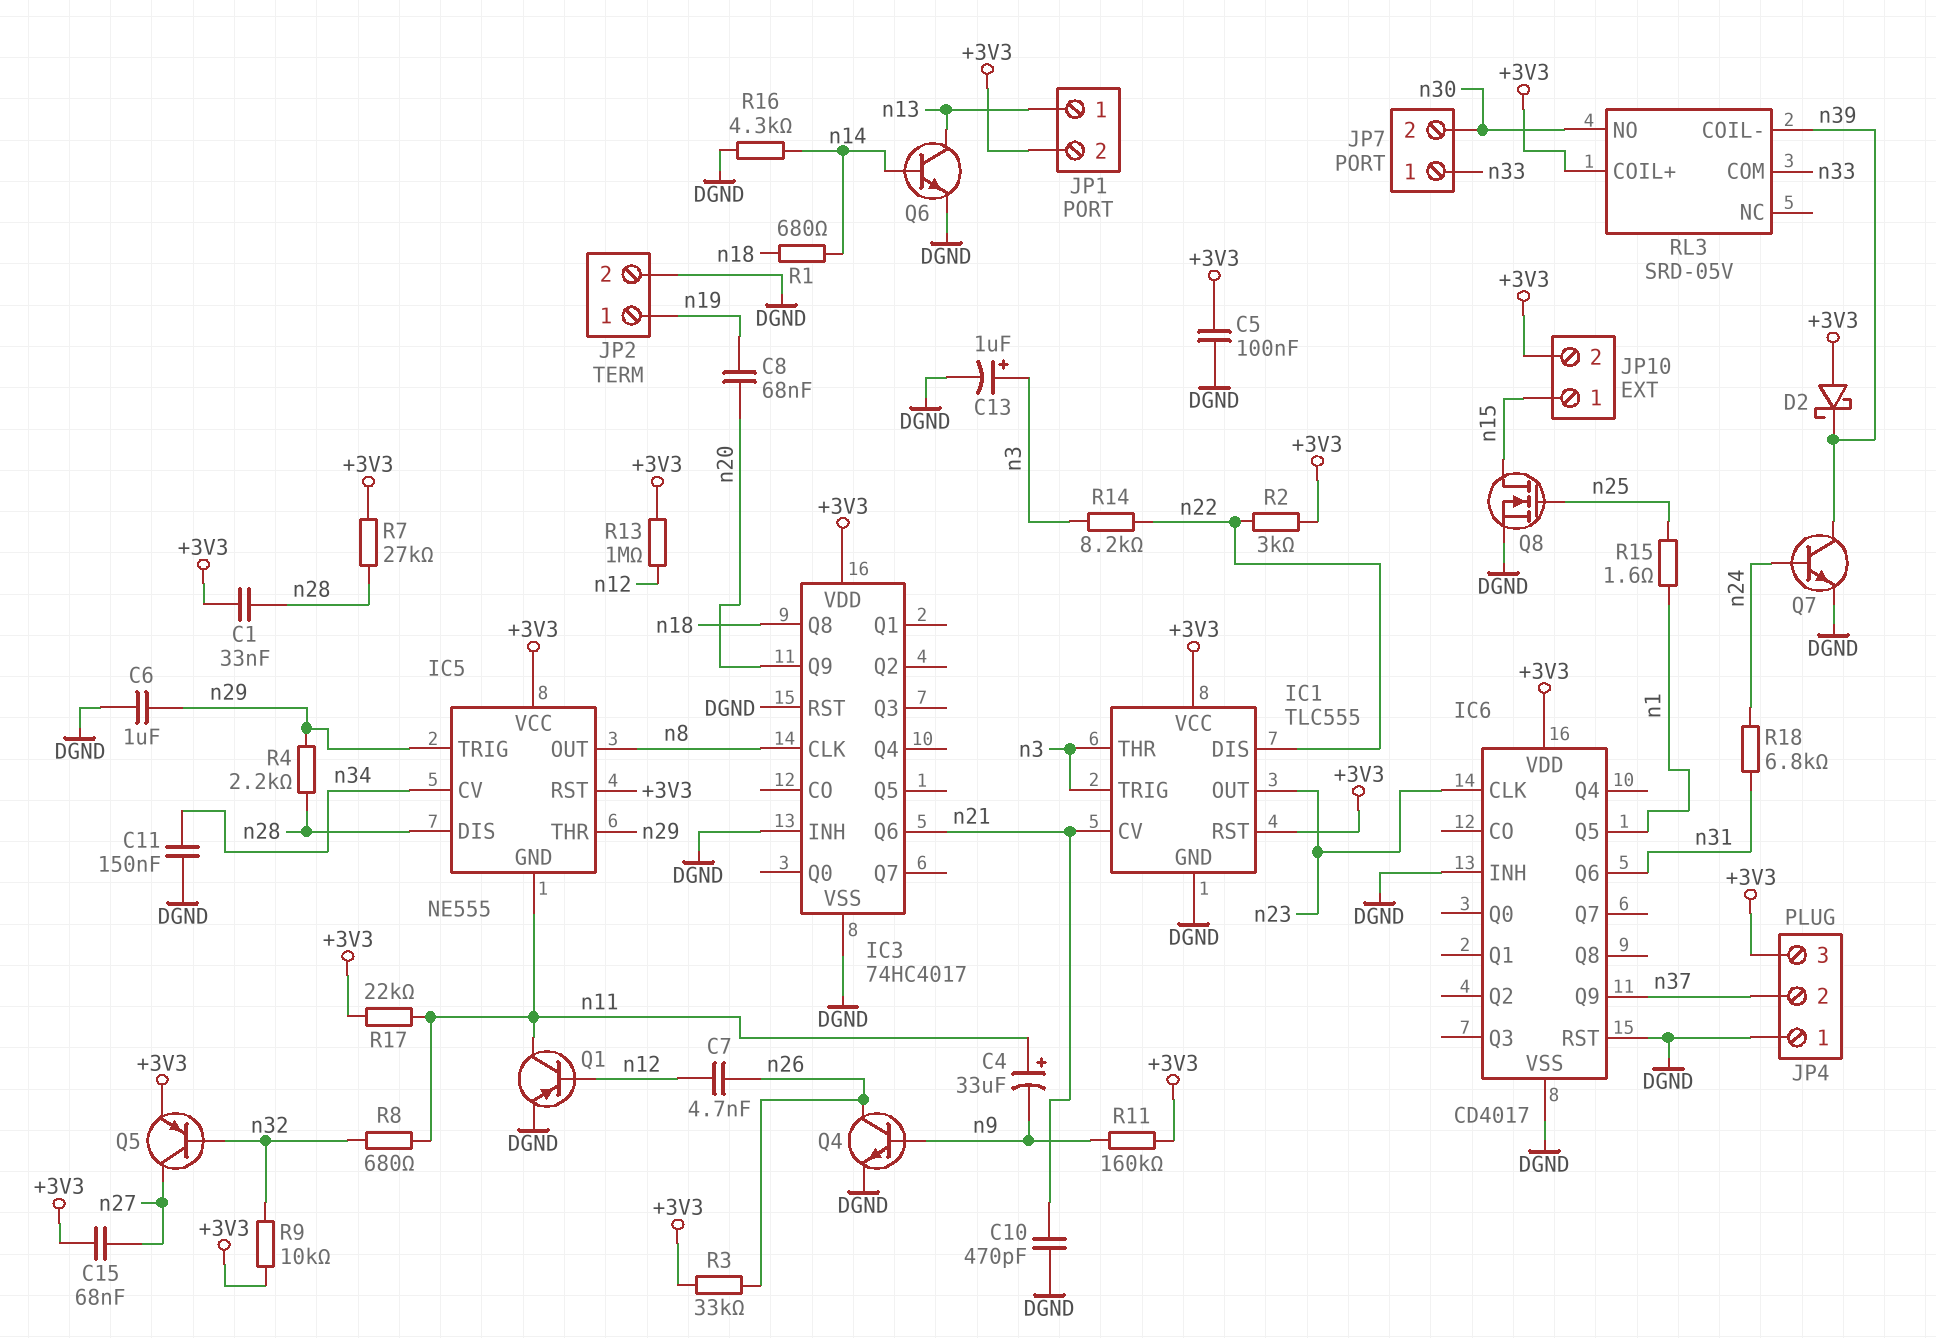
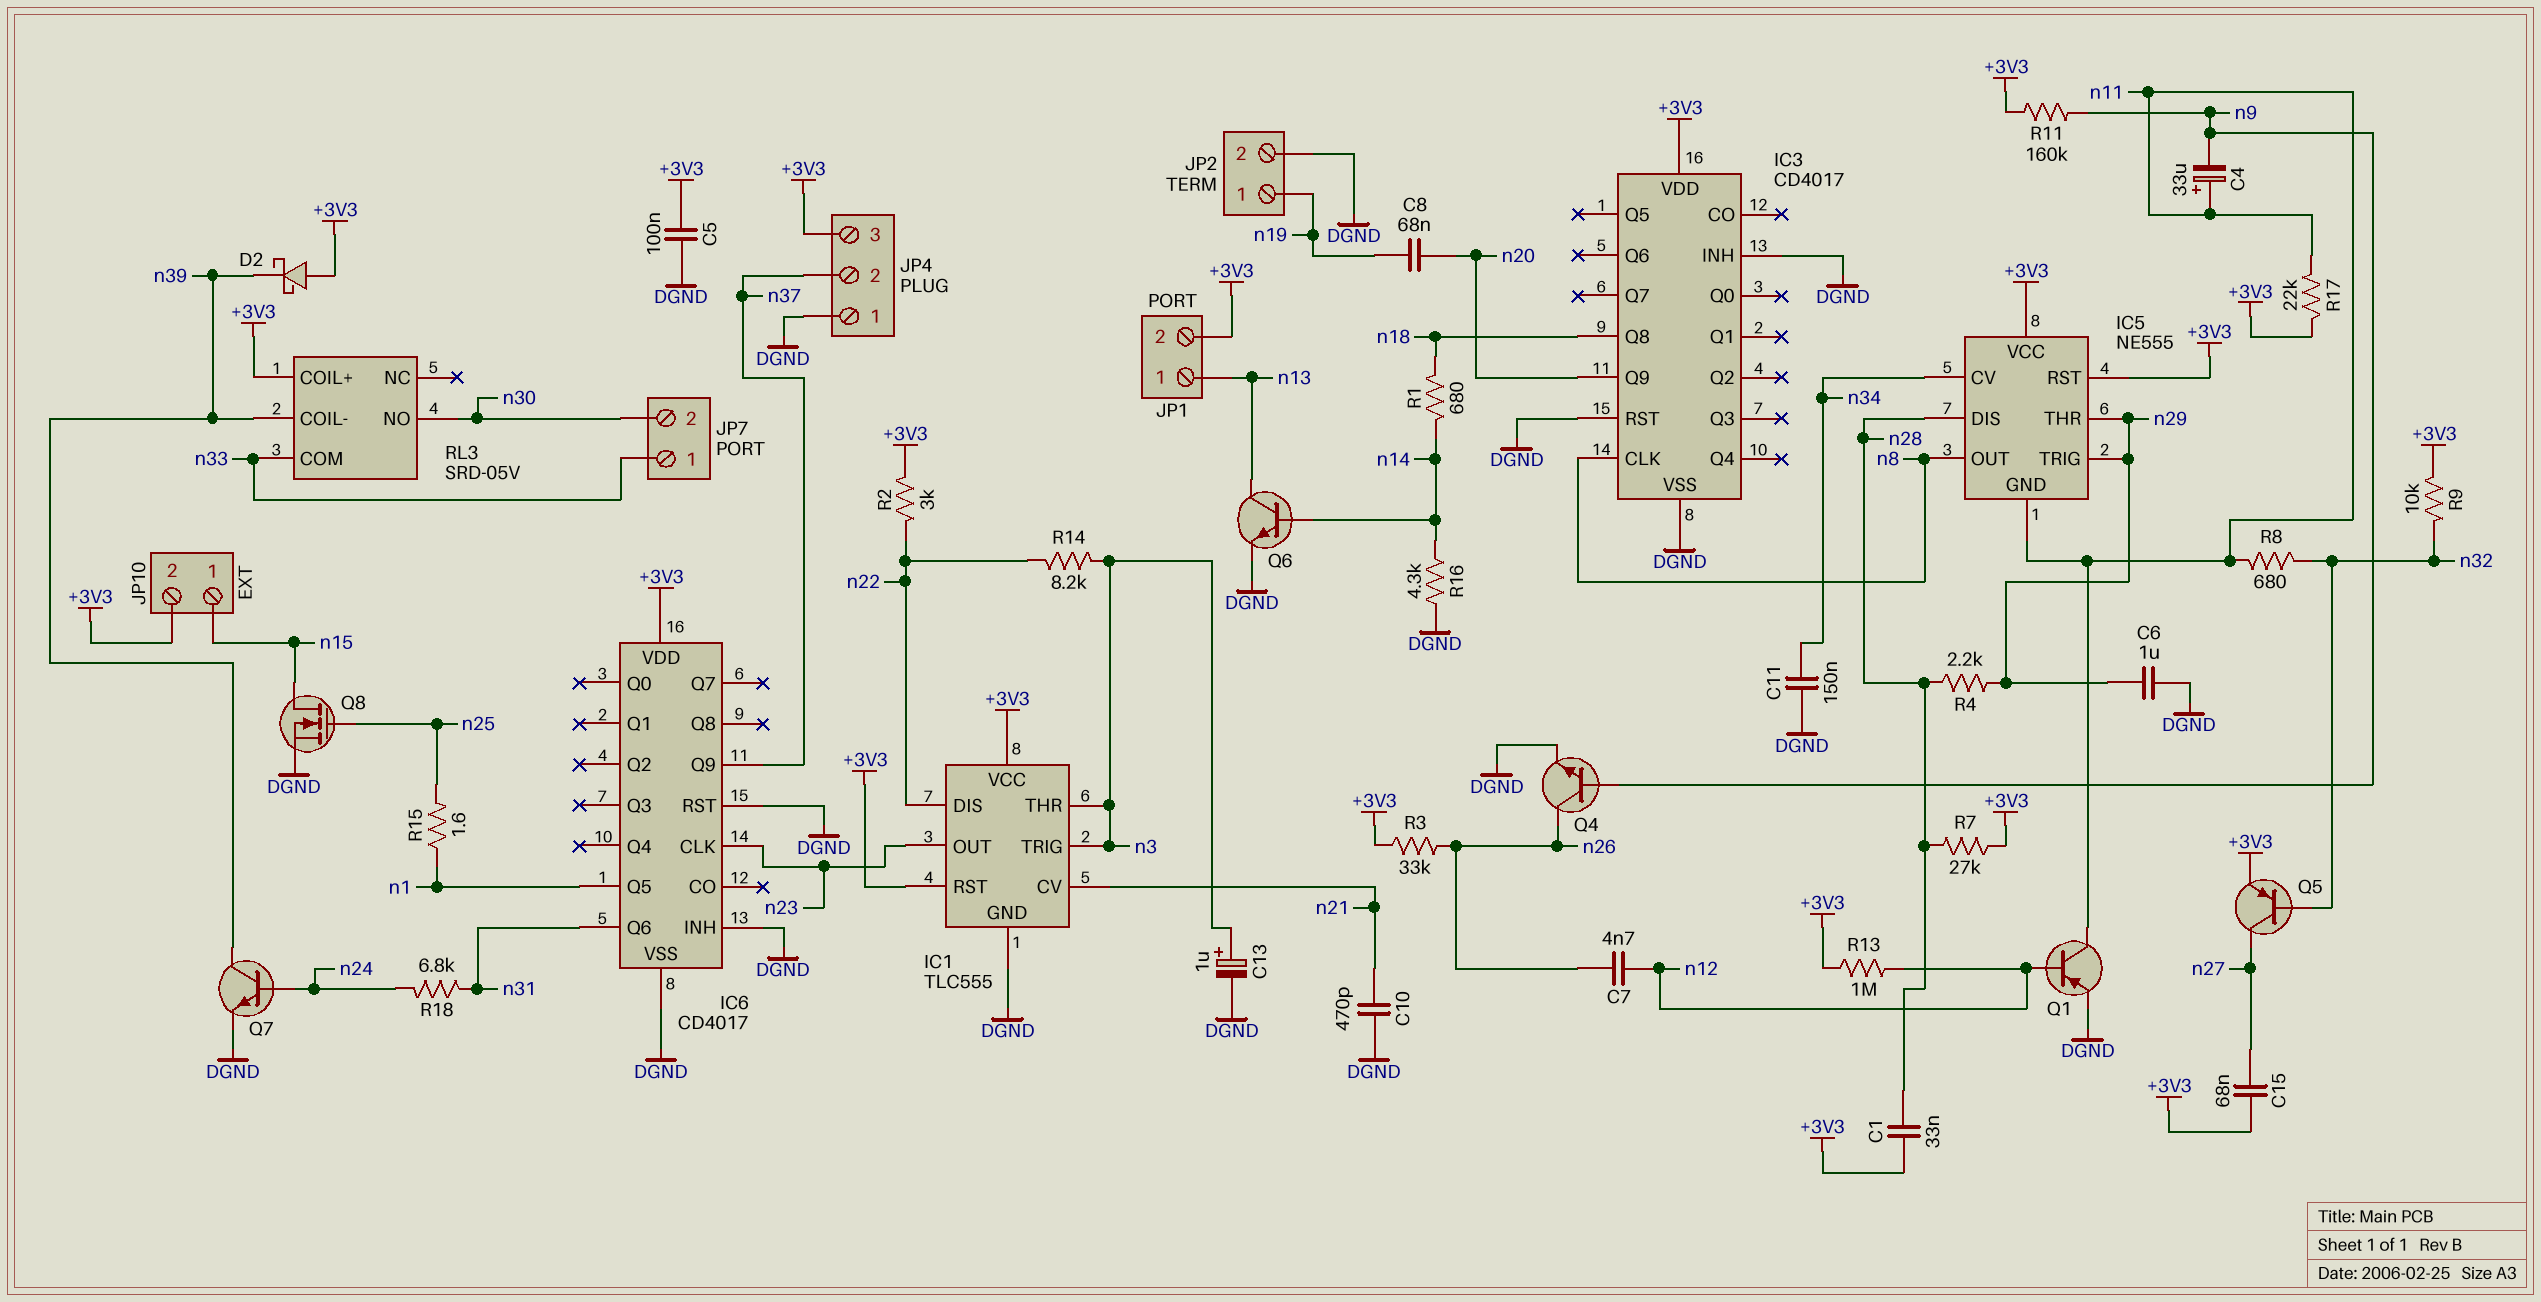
IC3: 74HC4017 -> CD4017
IC3 pin Q6: n21 -> none

